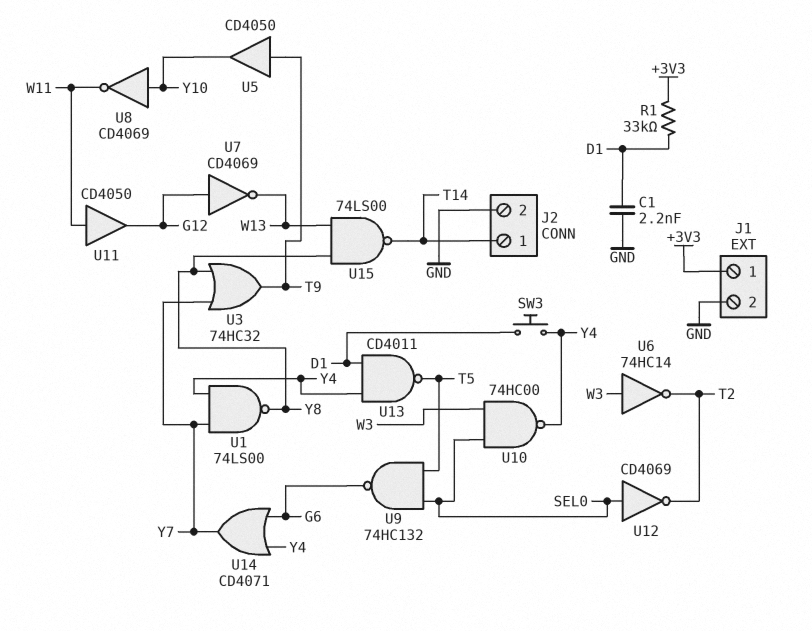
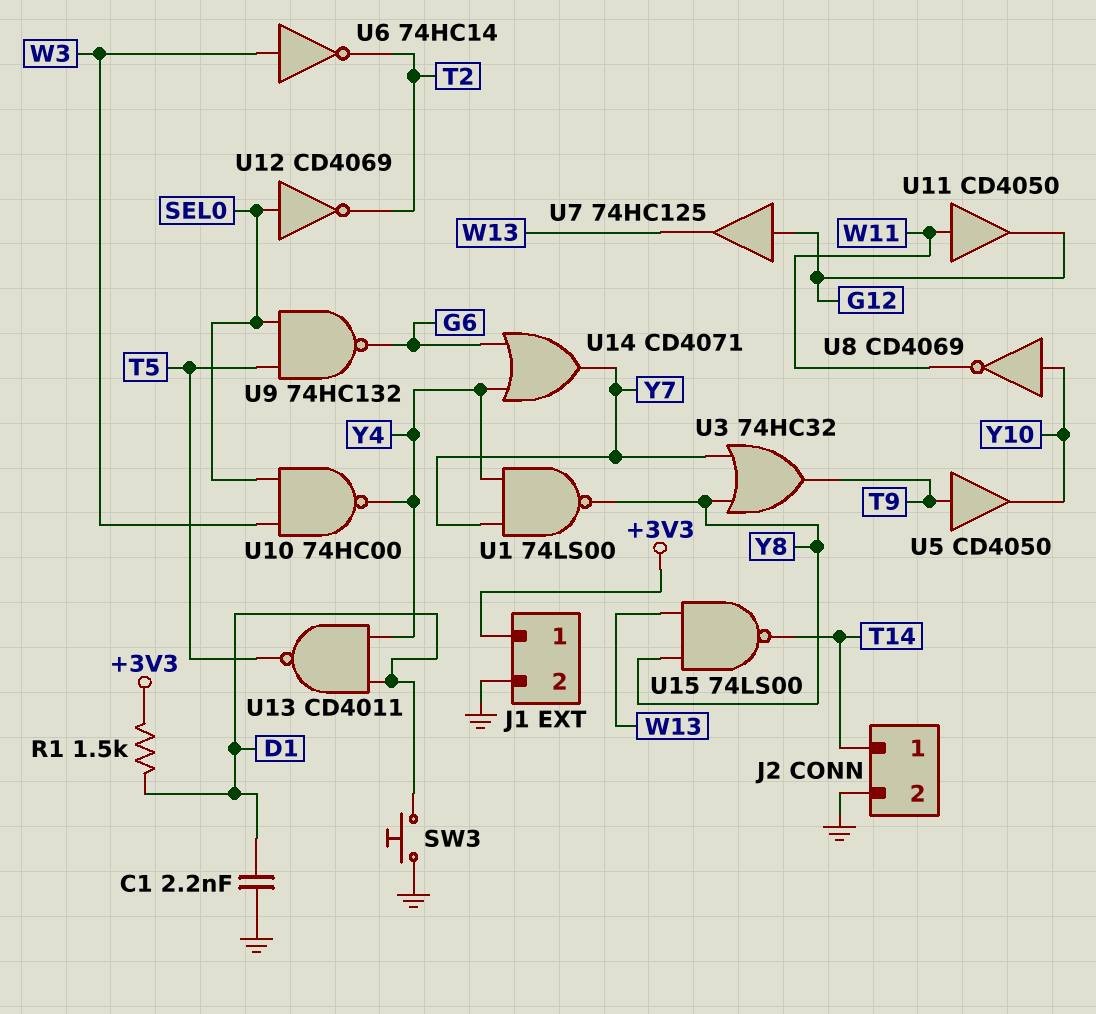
R1: 33k (+3V3, D1) -> 1.5k (+3V3, D1)
SW3: button (D1, Y4) -> button (D1, GND)
U7: NOT CD4069 (in G12, out W13) -> buffer 74HC125 (in G12, out W13)

